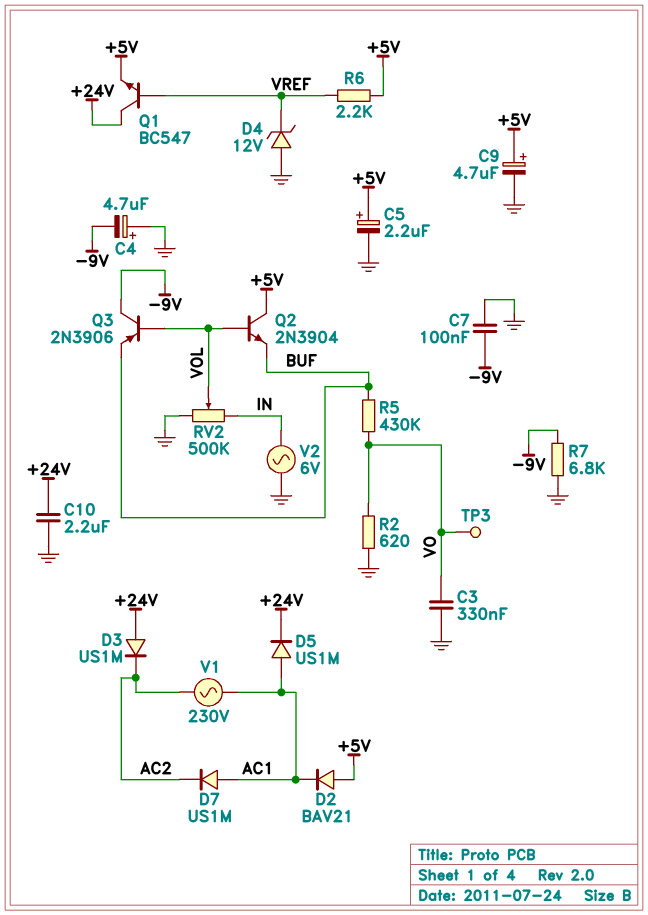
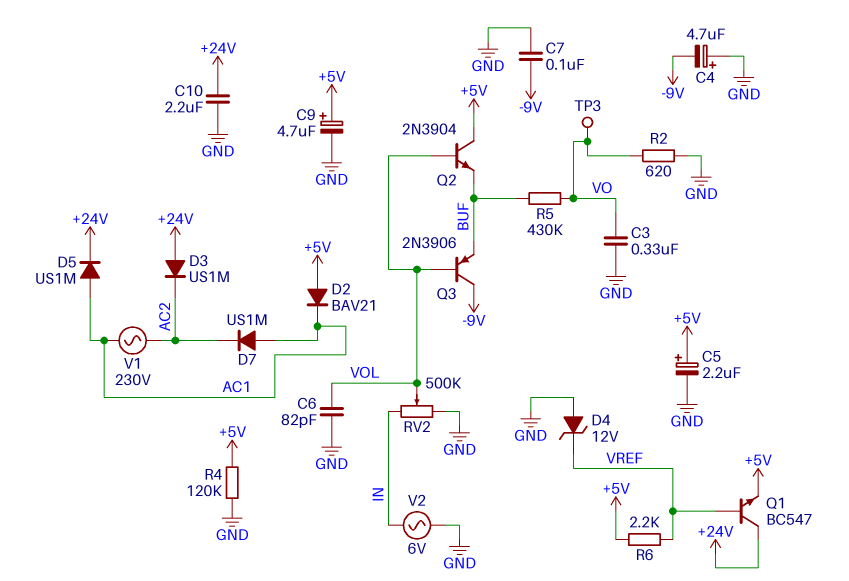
C6: none -> 82pF (GND, VOL)
R4: none -> 120k (+5V, GND)
R7: 6.8k (-9V, GND) -> none

